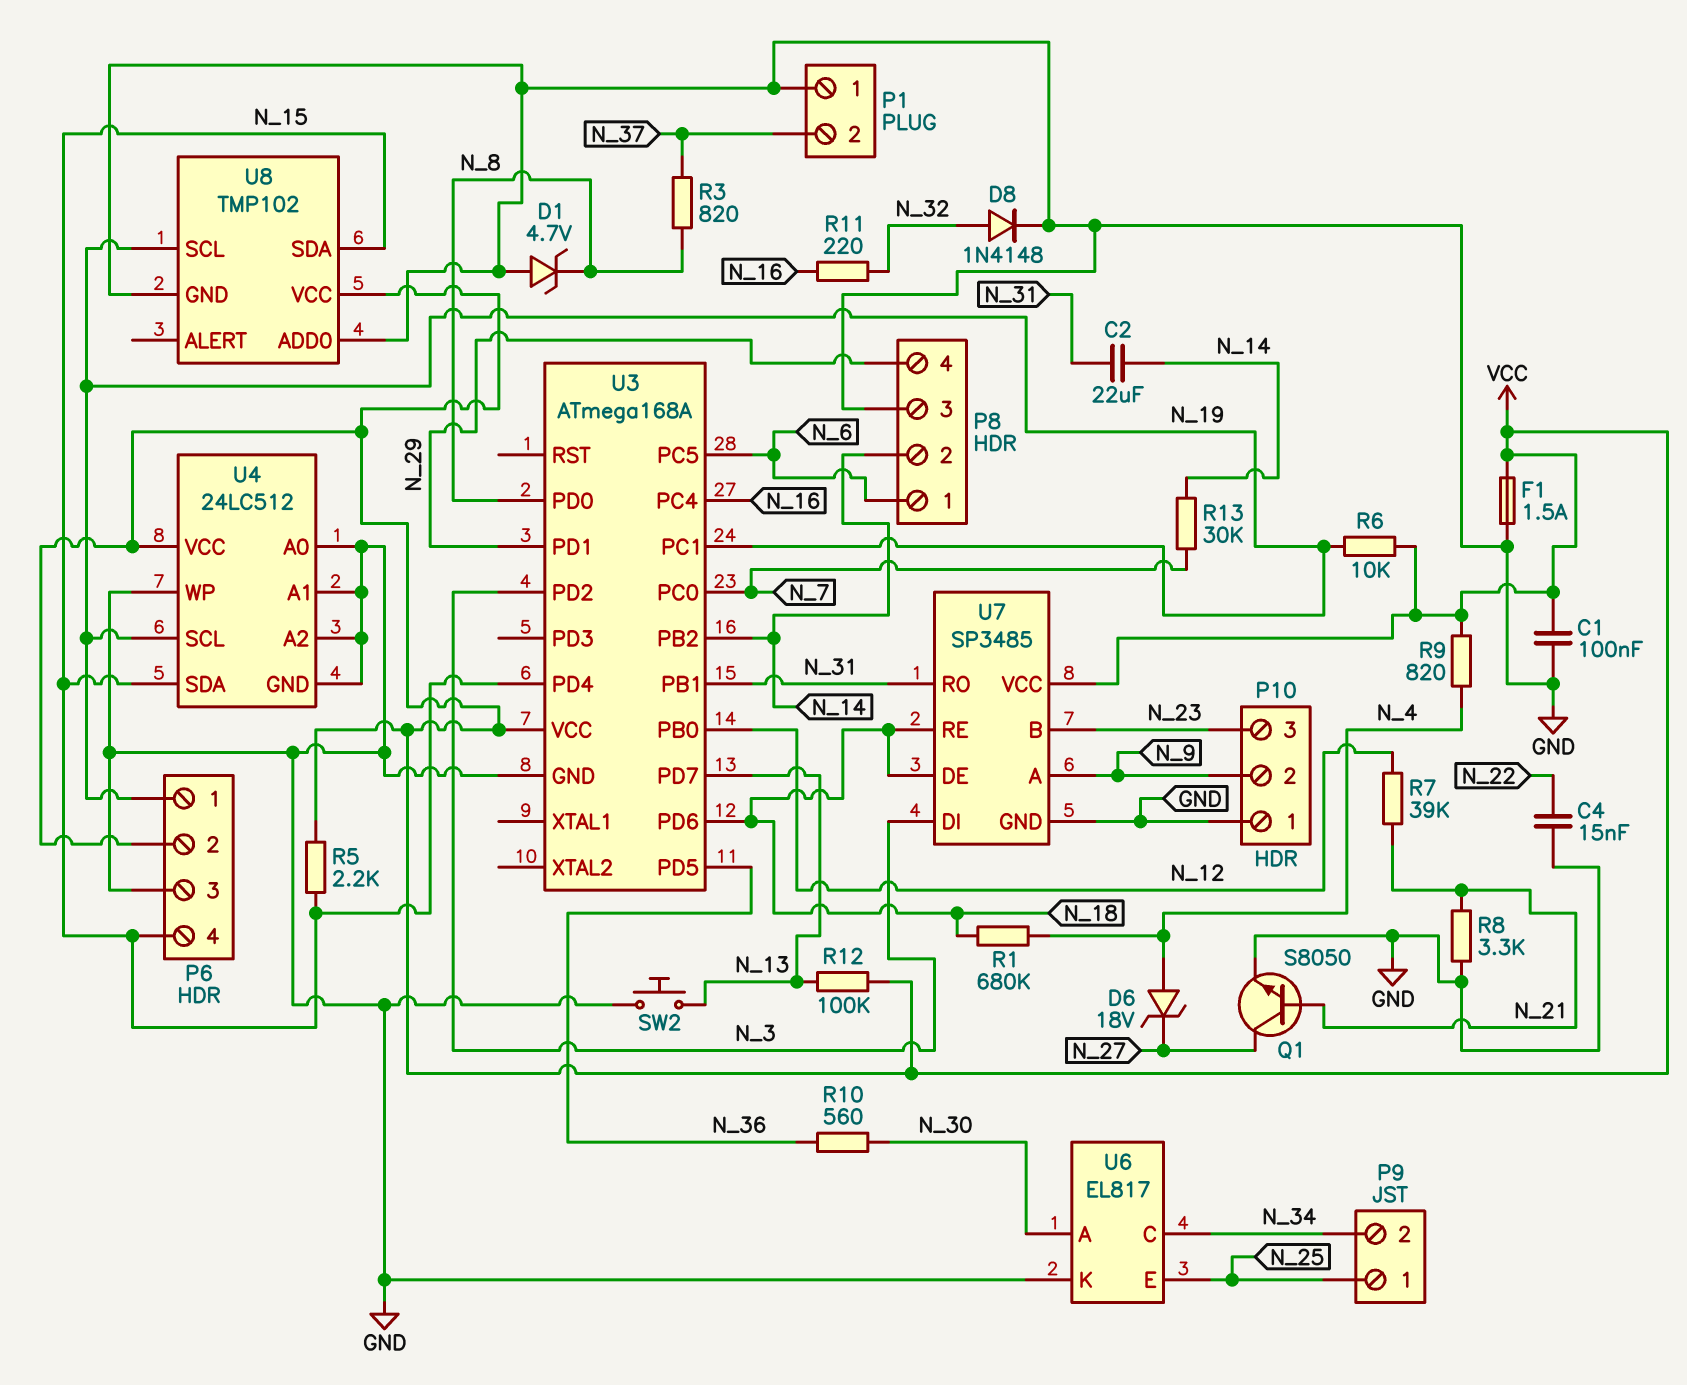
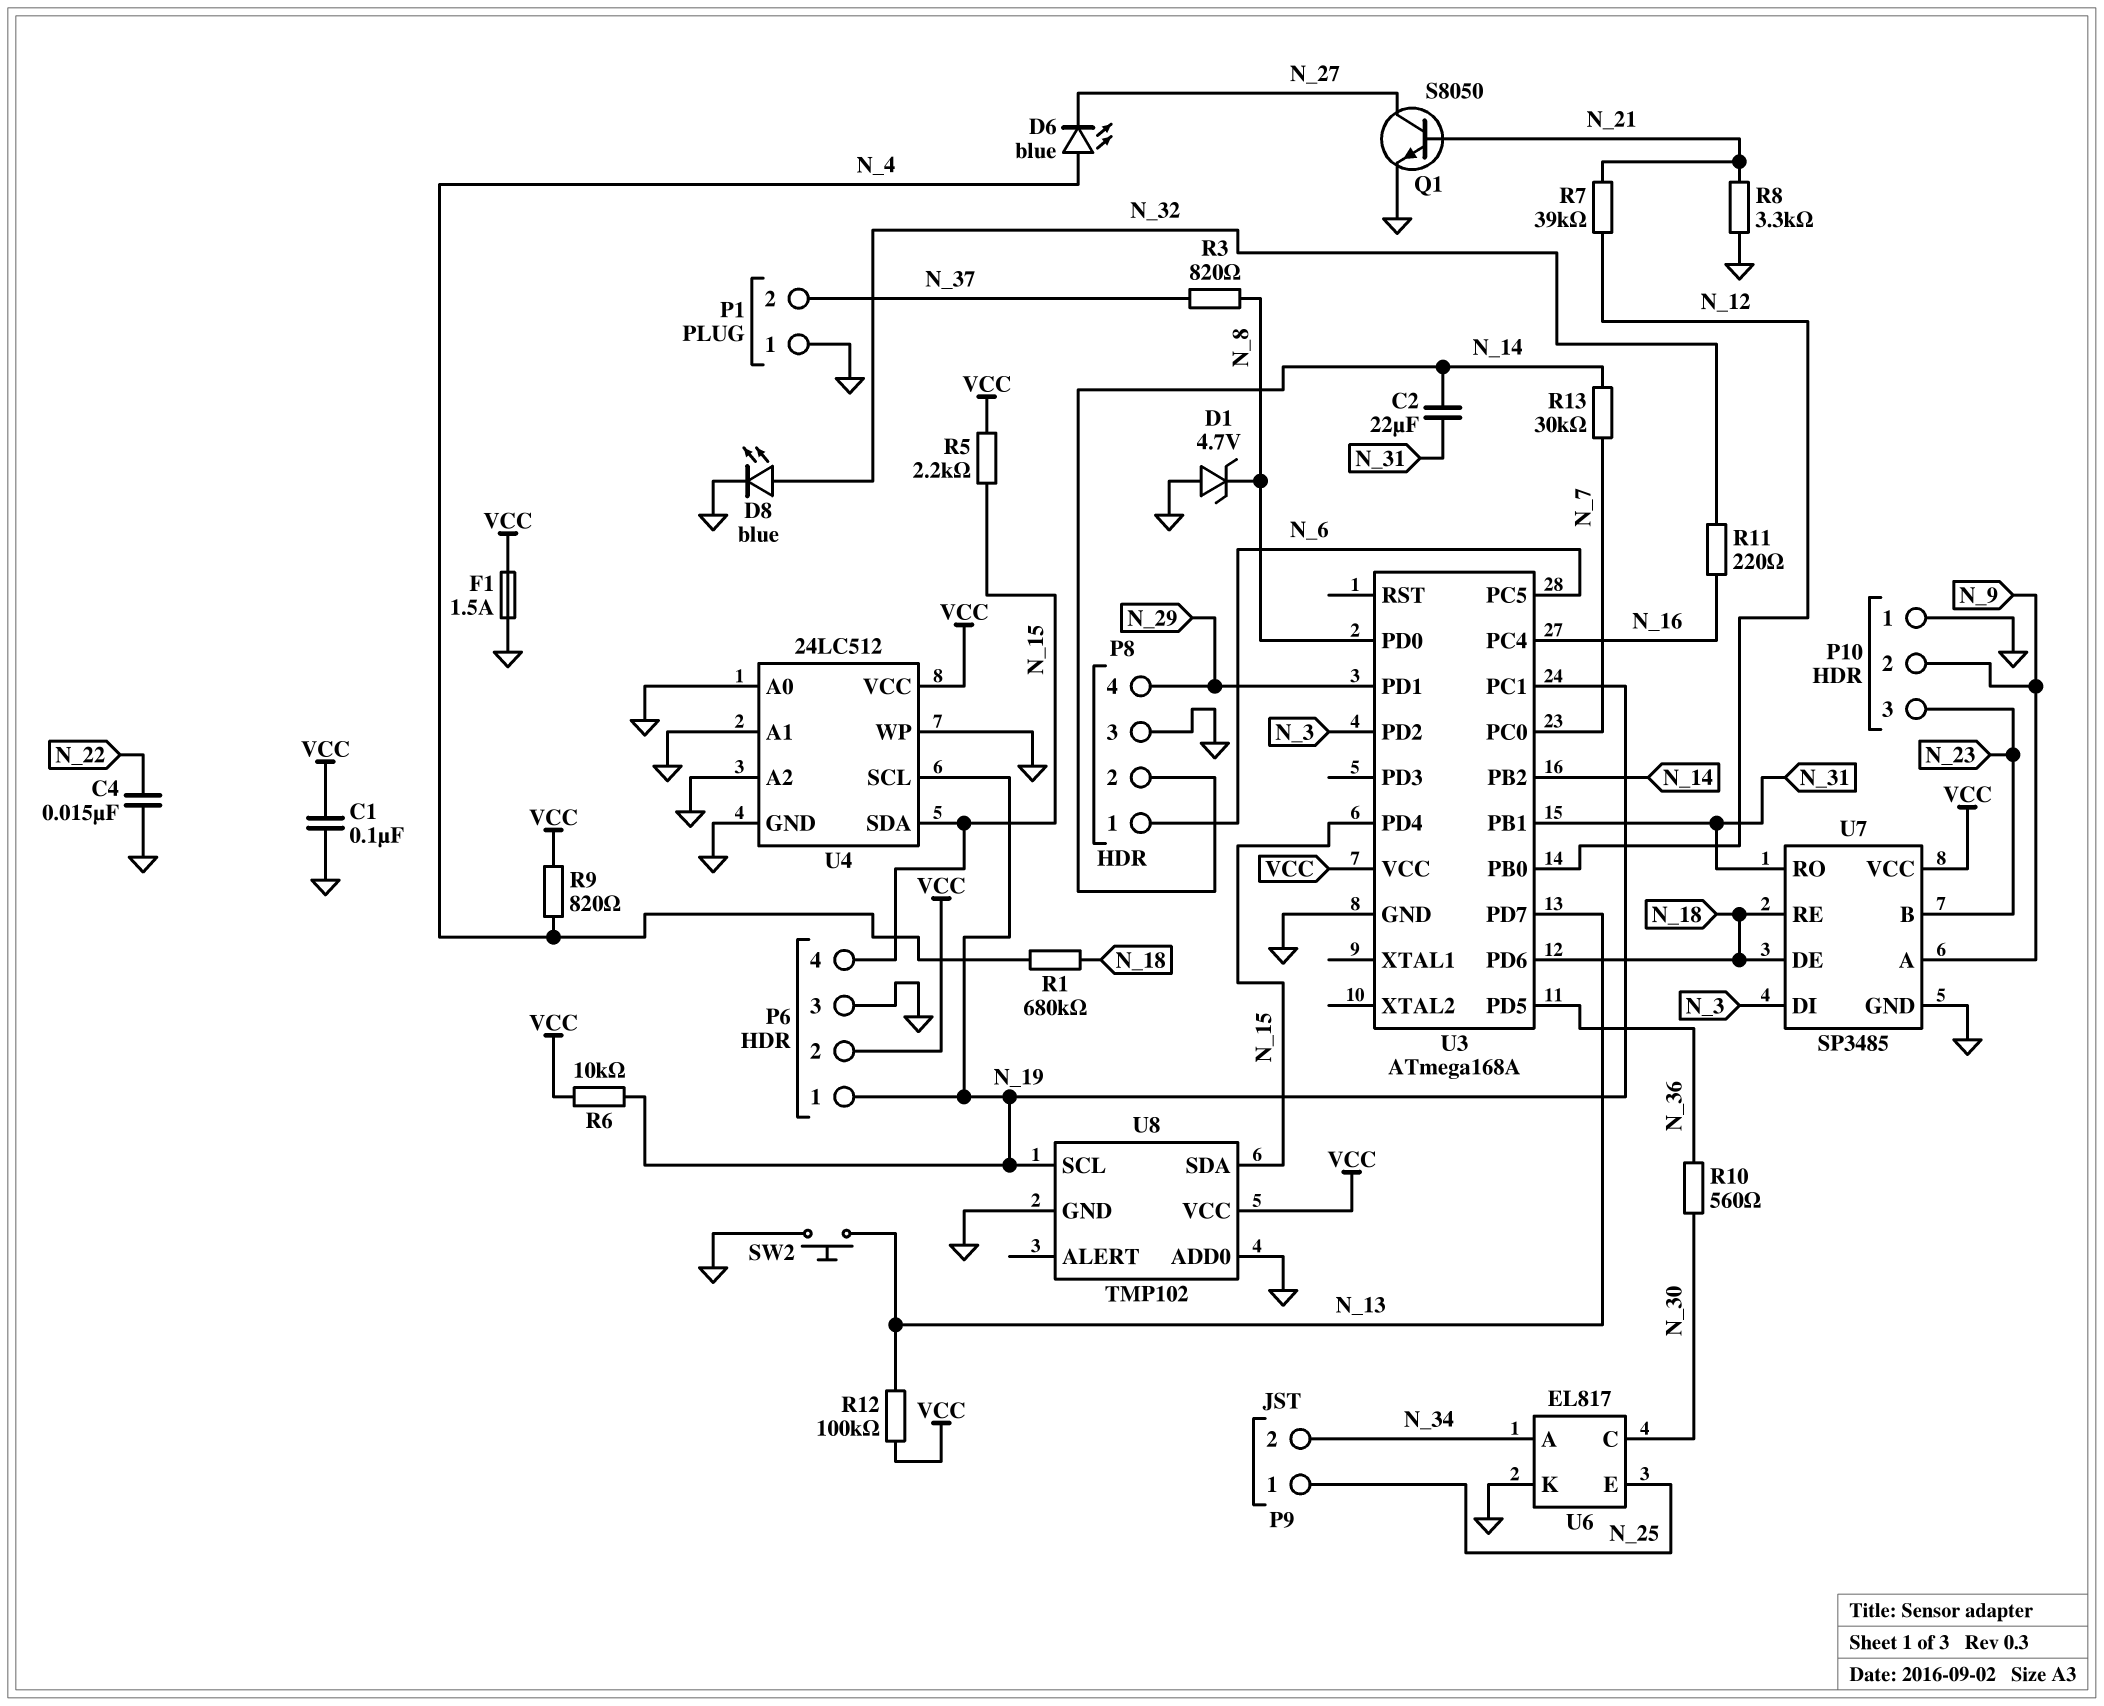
D6: zener 18V (A N_4, K N_27) -> LED blue (A N_4, K N_27)
D8: diode 1N4148 (A N_32, K GND) -> LED blue (A N_32, K GND)
U6 pin A: N_30 -> N_34
U6 pin C: N_34 -> N_30

